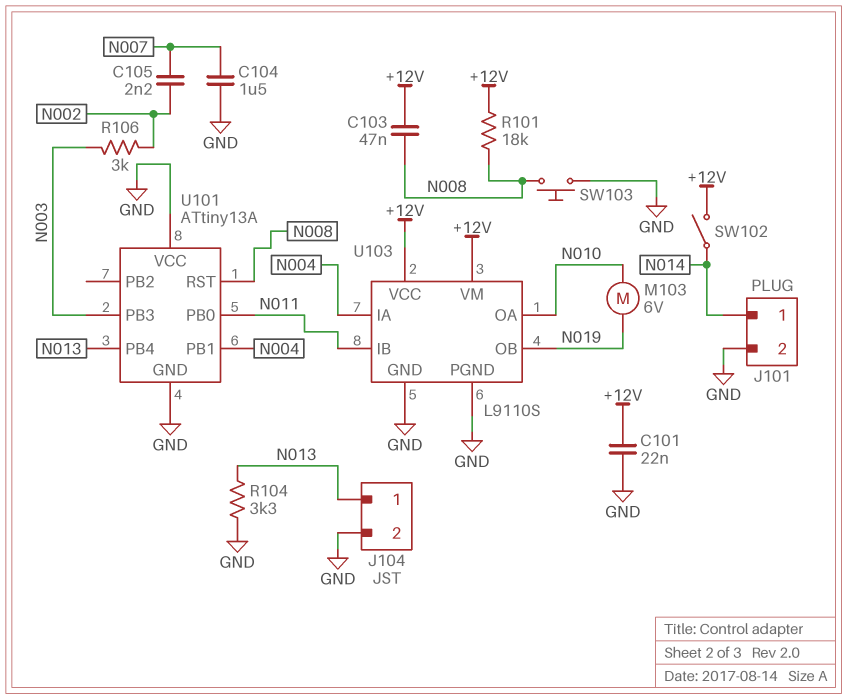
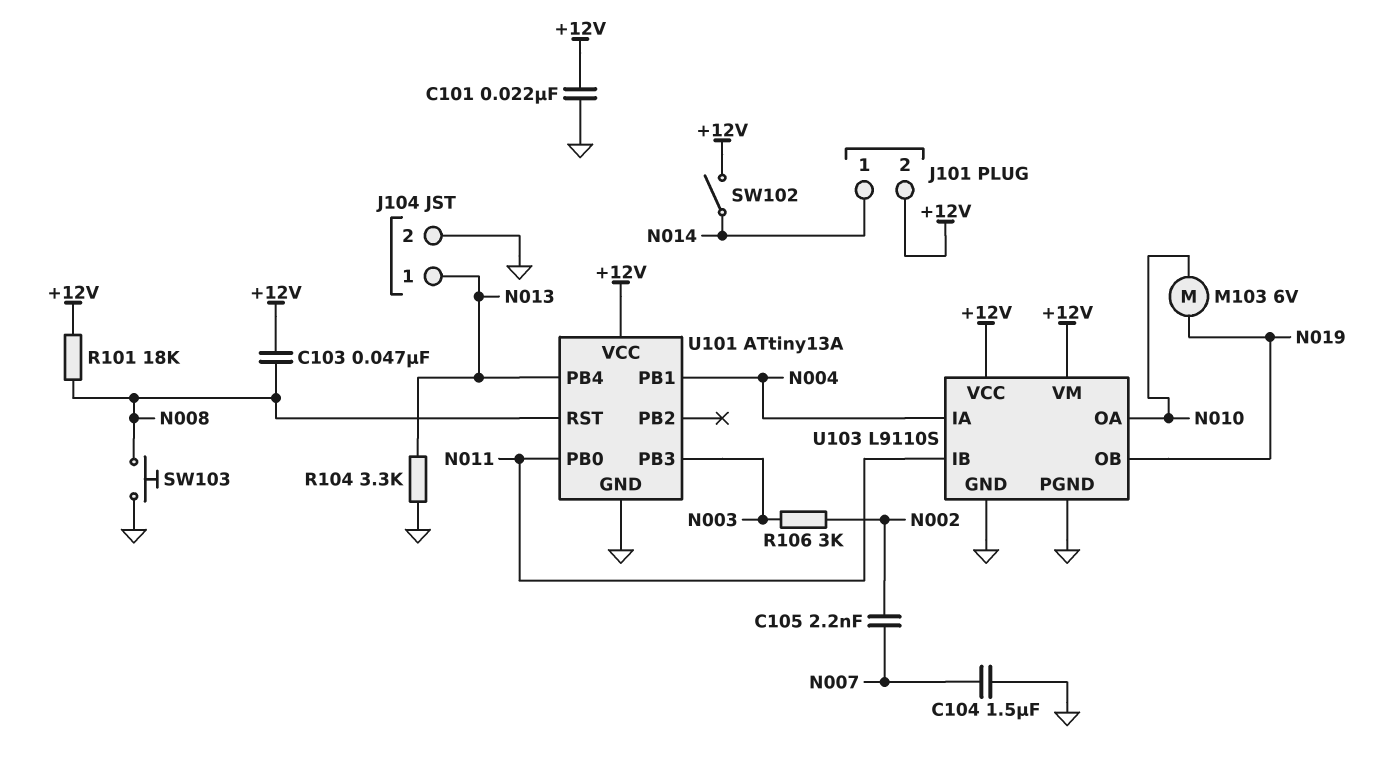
J101 pin 2: GND -> +12V
U101 pin VCC: GND -> +12V

